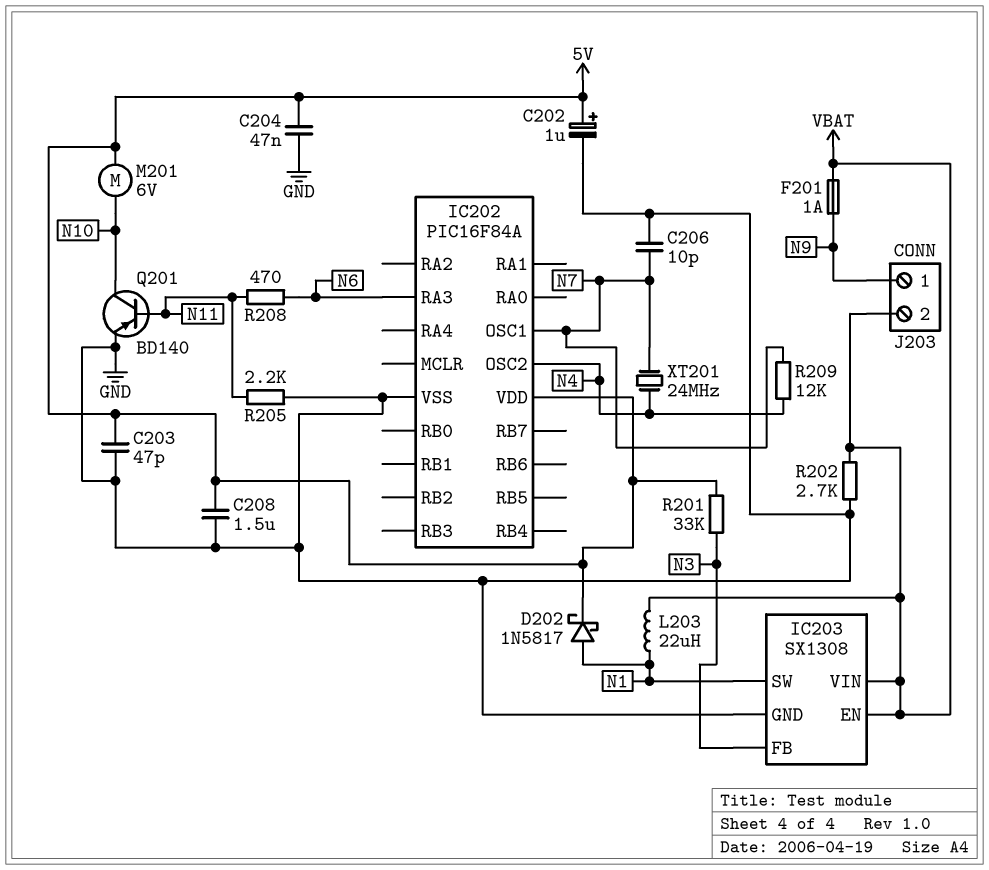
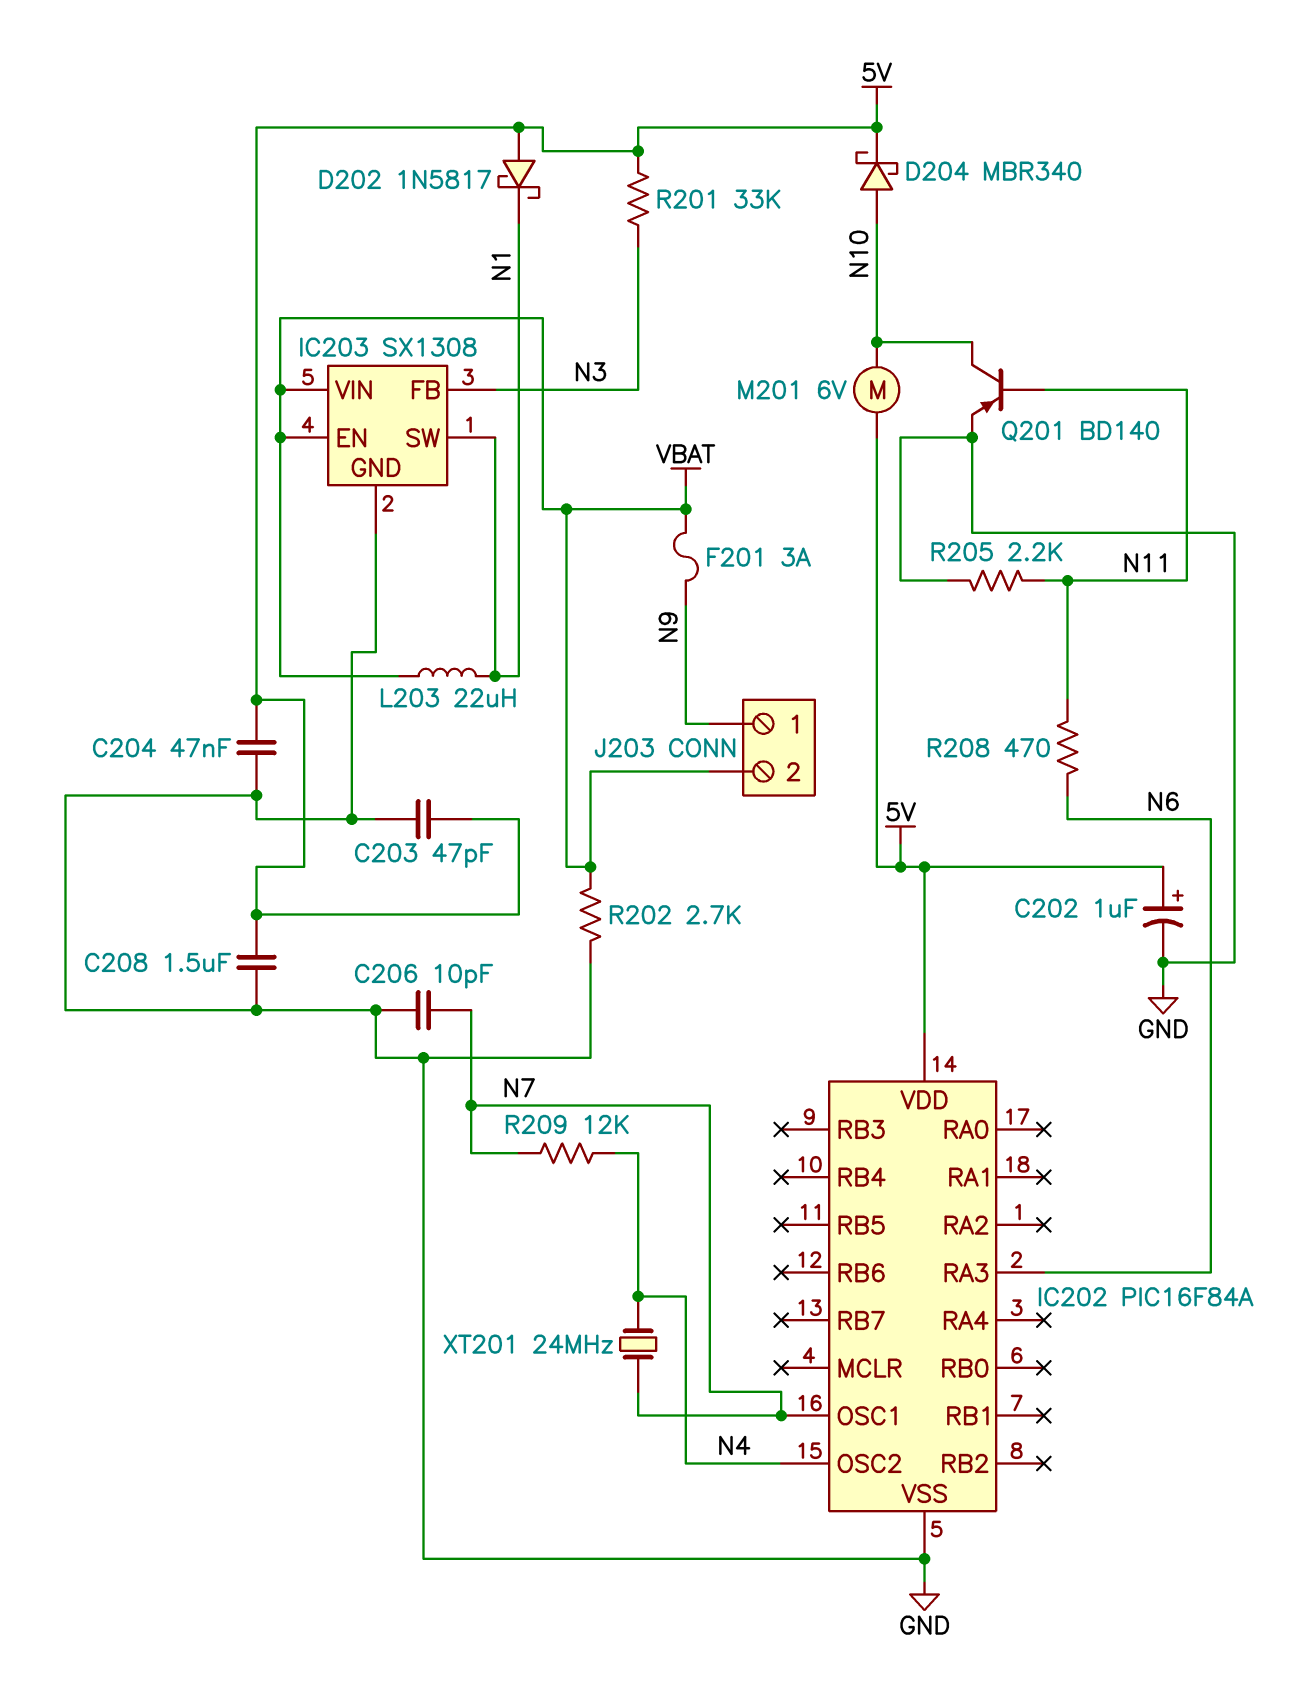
D202: schottky 1N5817 (A N1, K 5V) -> schottky 1N5817 (A 5V, K N1)
D204: none -> schottky MBR340 (A N10, K 5V)
F201: 1A (N9, VBAT) -> 3A (N9, VBAT)

